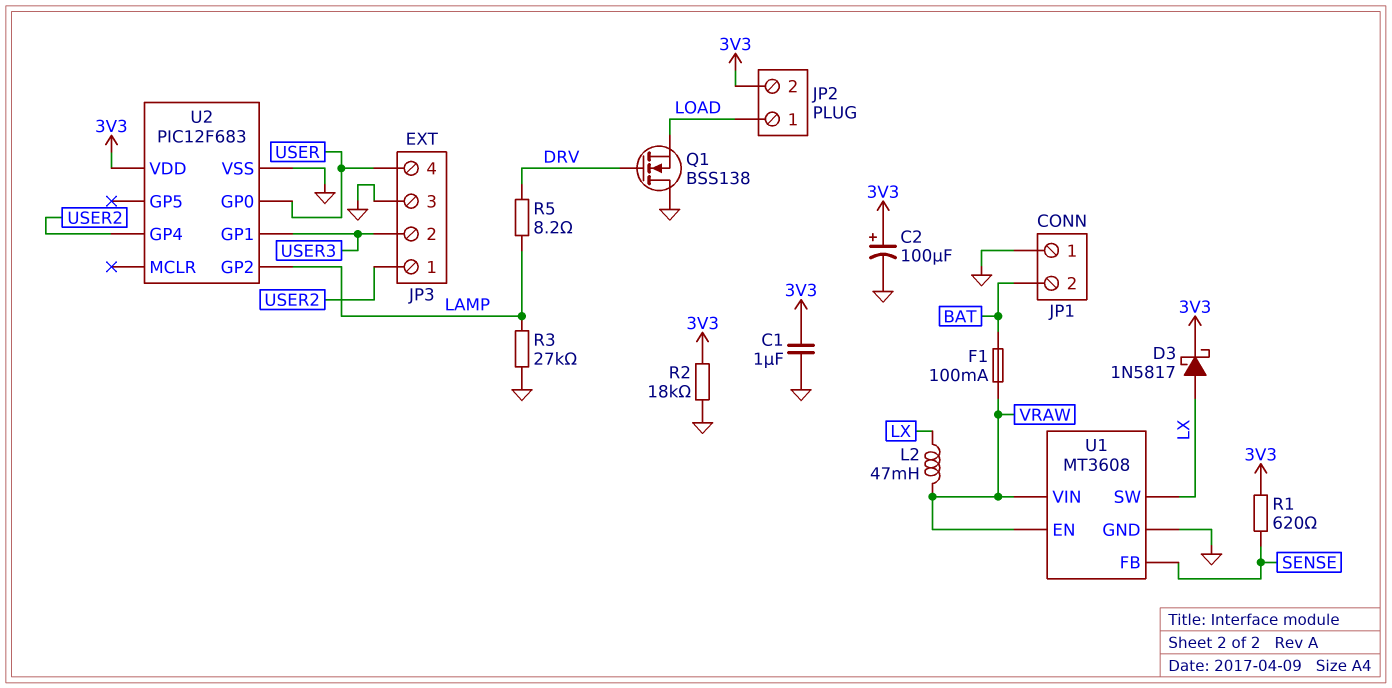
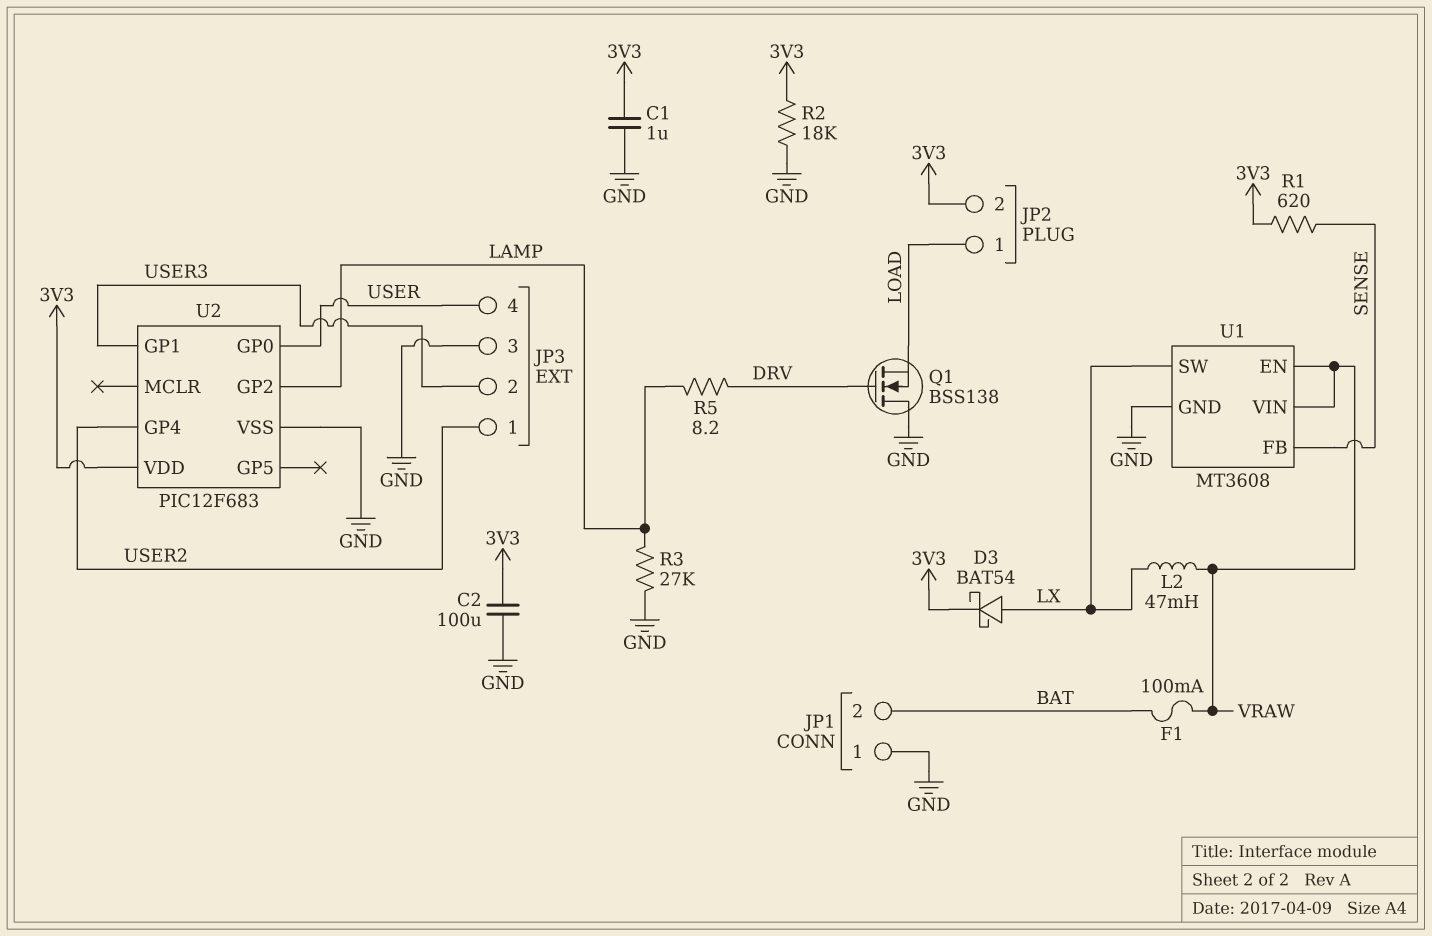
C2: 100uF (plus 3V3, minus GND) -> 100uF (3V3, GND)
D3: schottky 1N5817 (A LX, K 3V3) -> schottky BAT54 (A LX, K 3V3)

